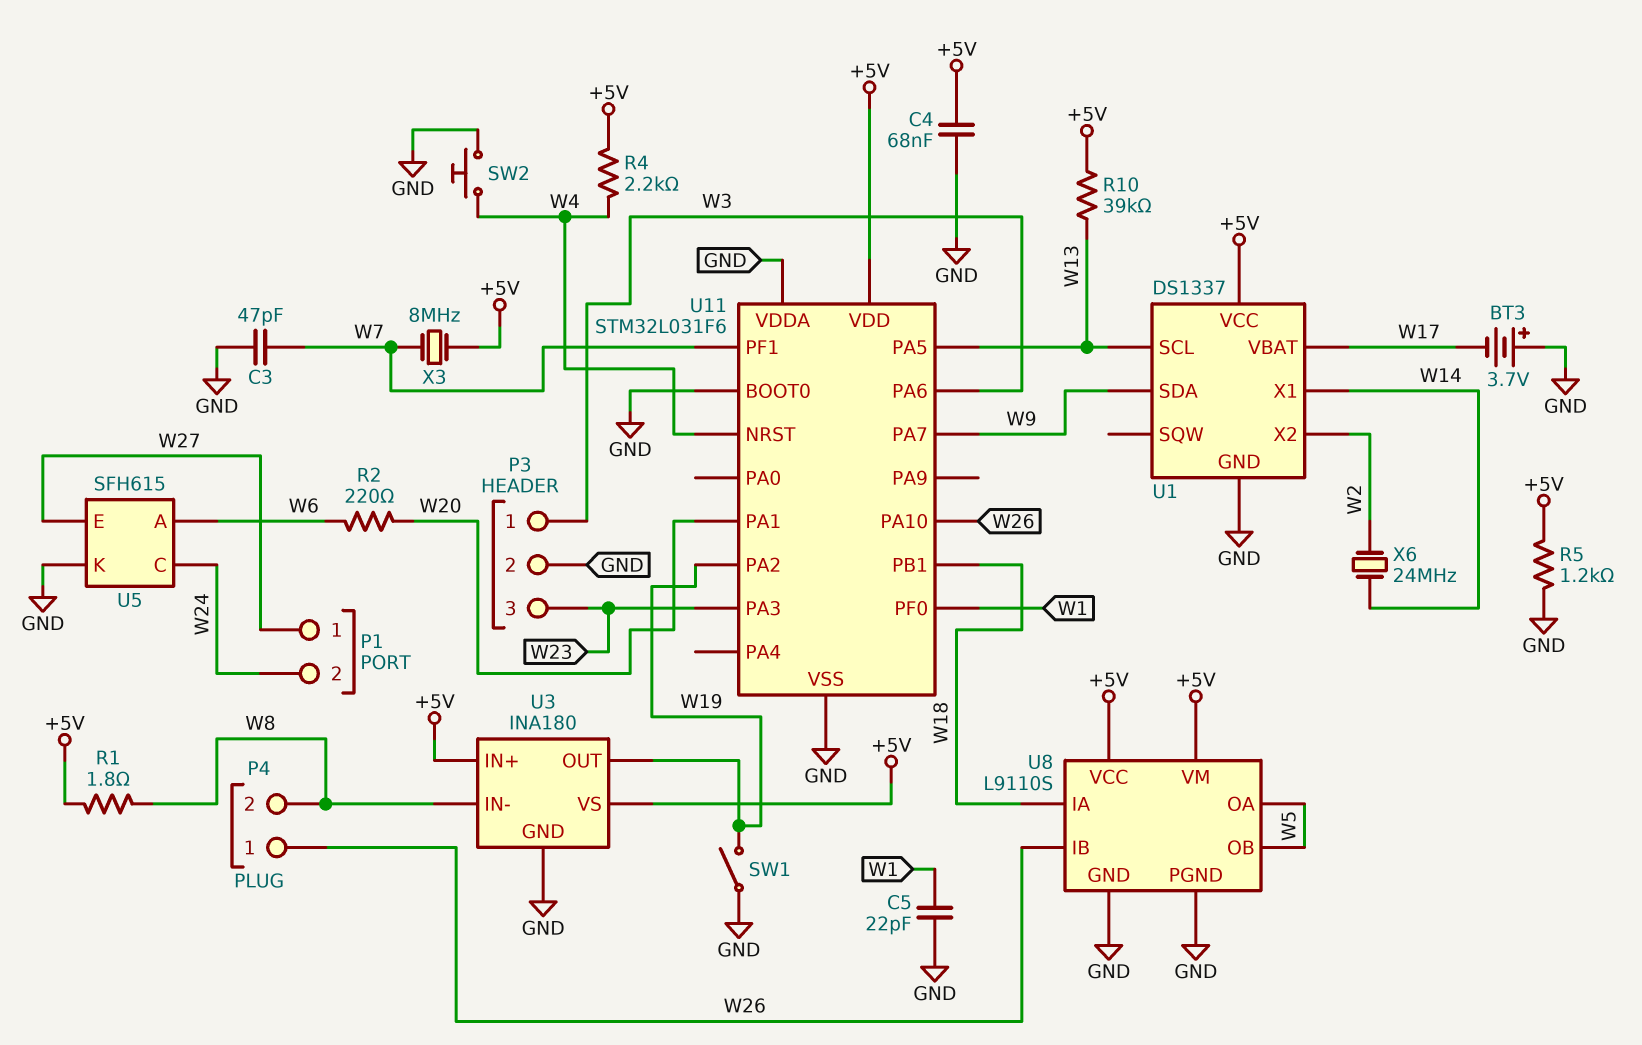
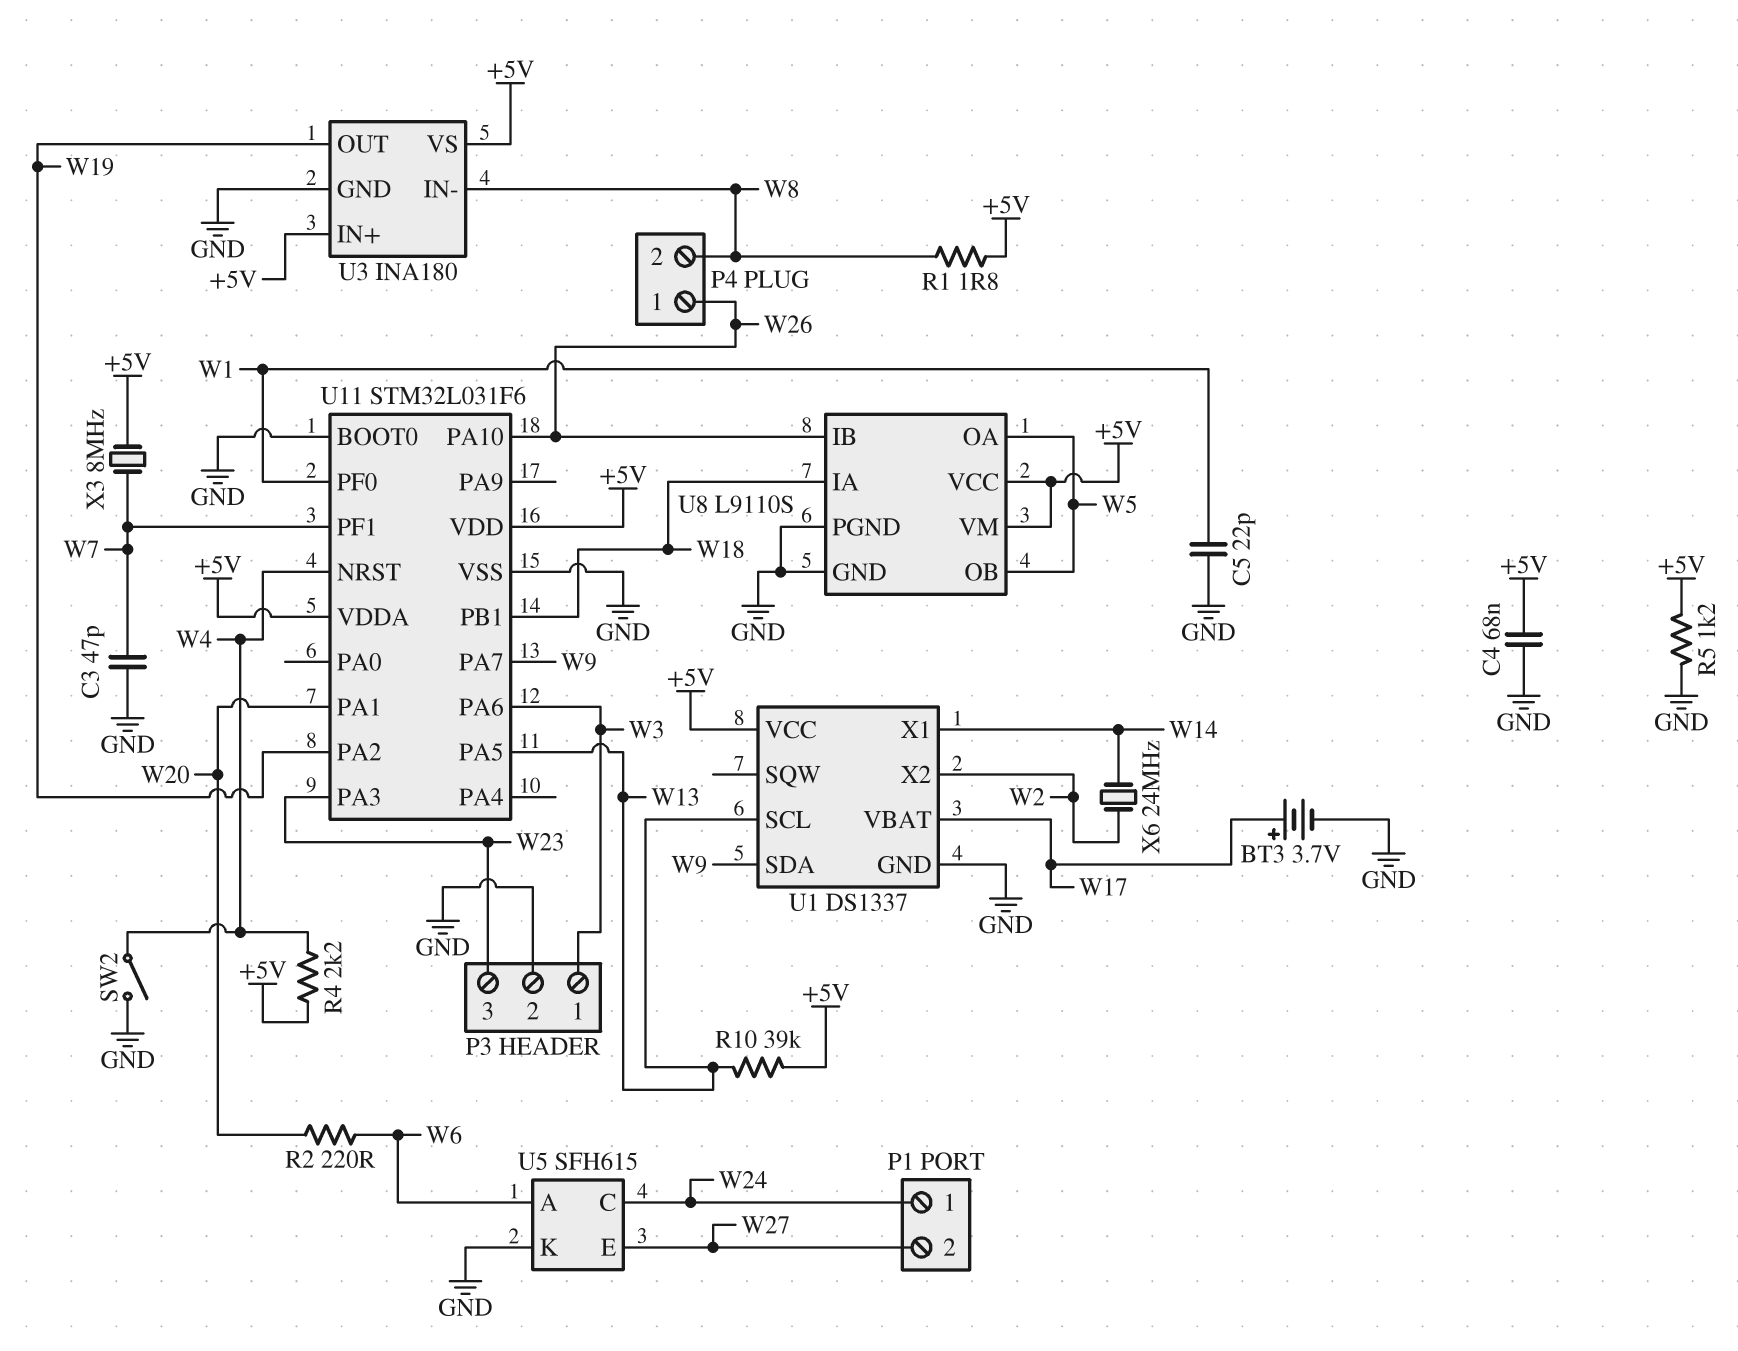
BT3: 3.7V (plus GND, minus W17) -> 3.7V (plus W17, minus GND)
P1 pin 1: W27 -> W24
P1 pin 2: W24 -> W27
SW1: switch (GND, W19) -> none
SW2: button (GND, W4) -> switch (GND, W4)
U11 pin VDDA: GND -> +5V

